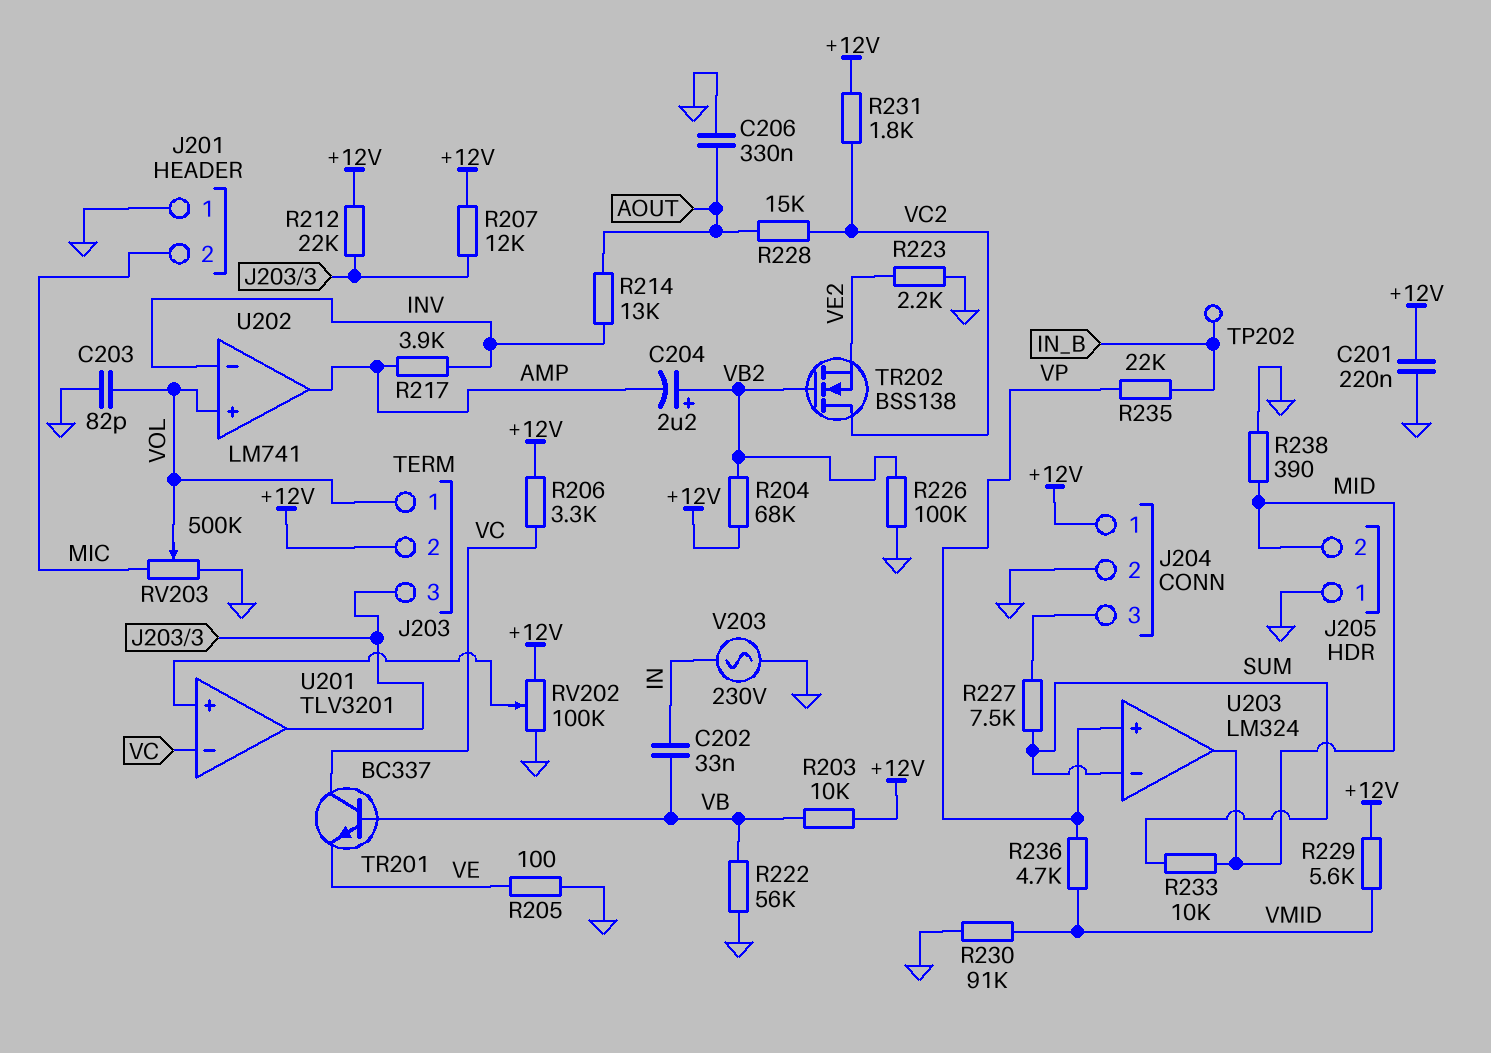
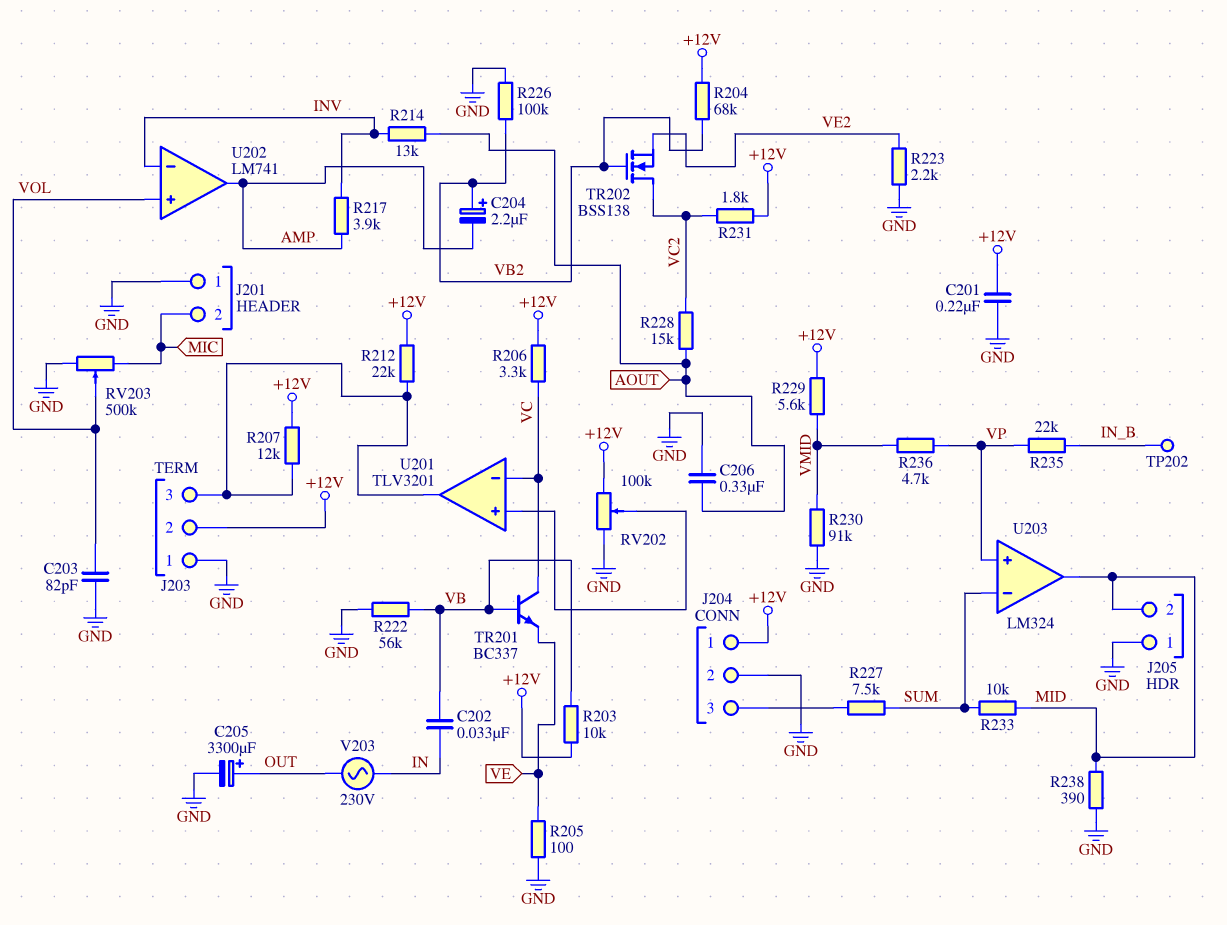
C205: none -> 3300uF (plus OUT, minus GND)
J203 pin 1: VOL -> GND
V203: AC 230V (GND, IN) -> AC 230V (IN, OUT)

